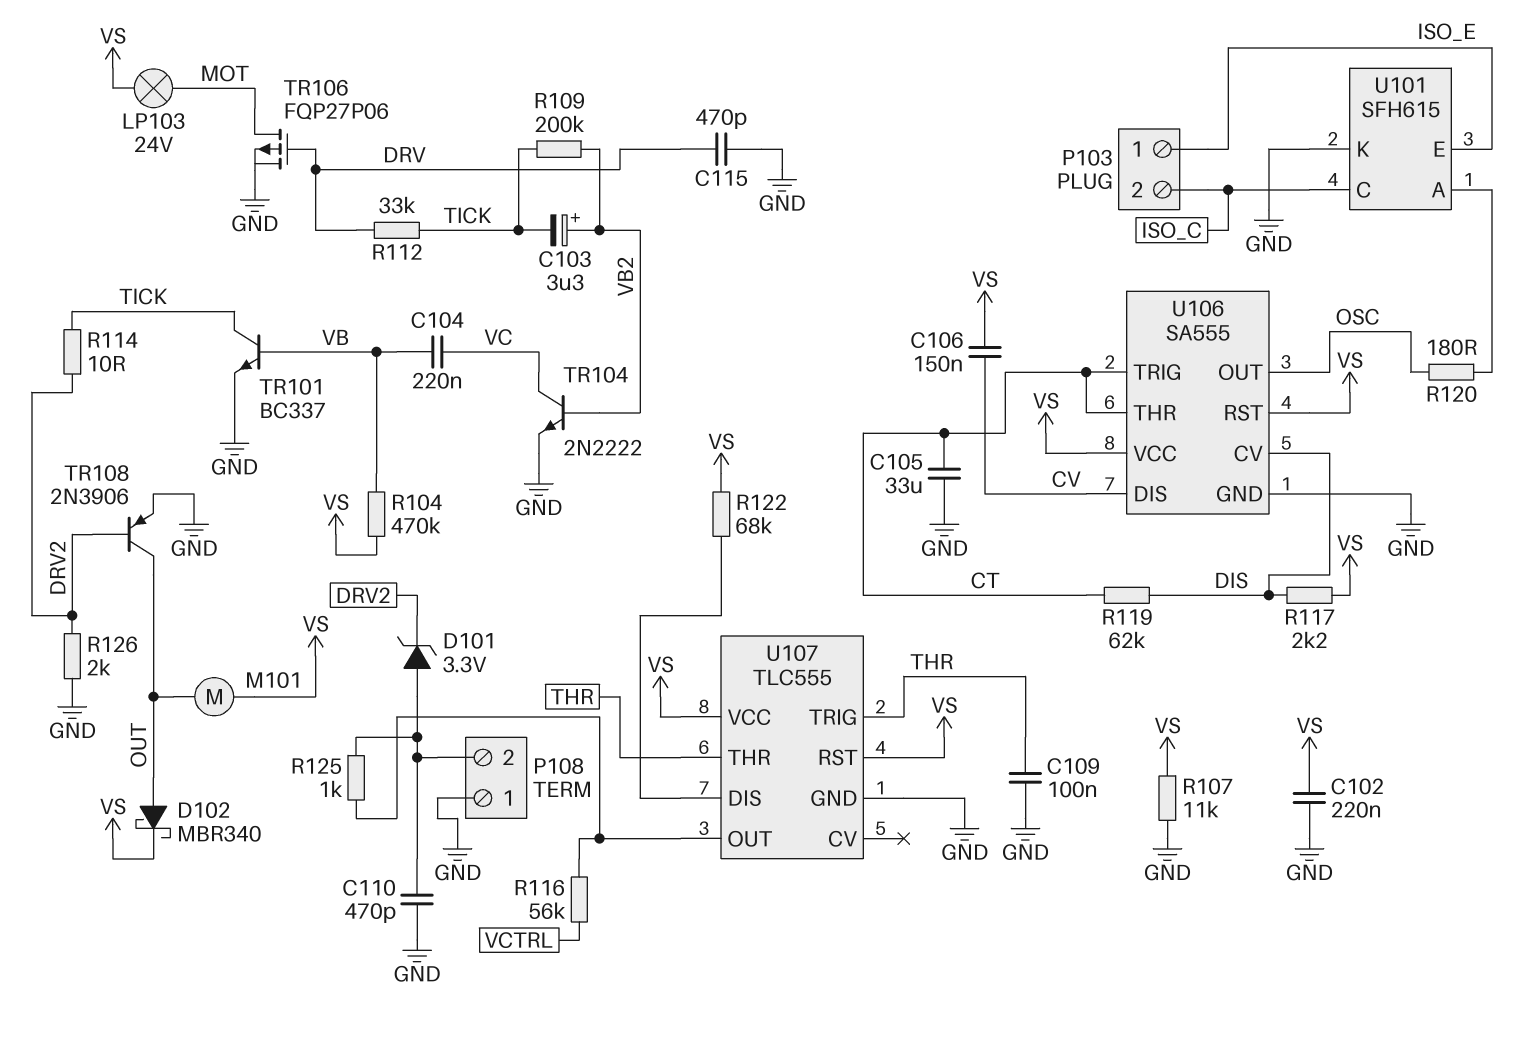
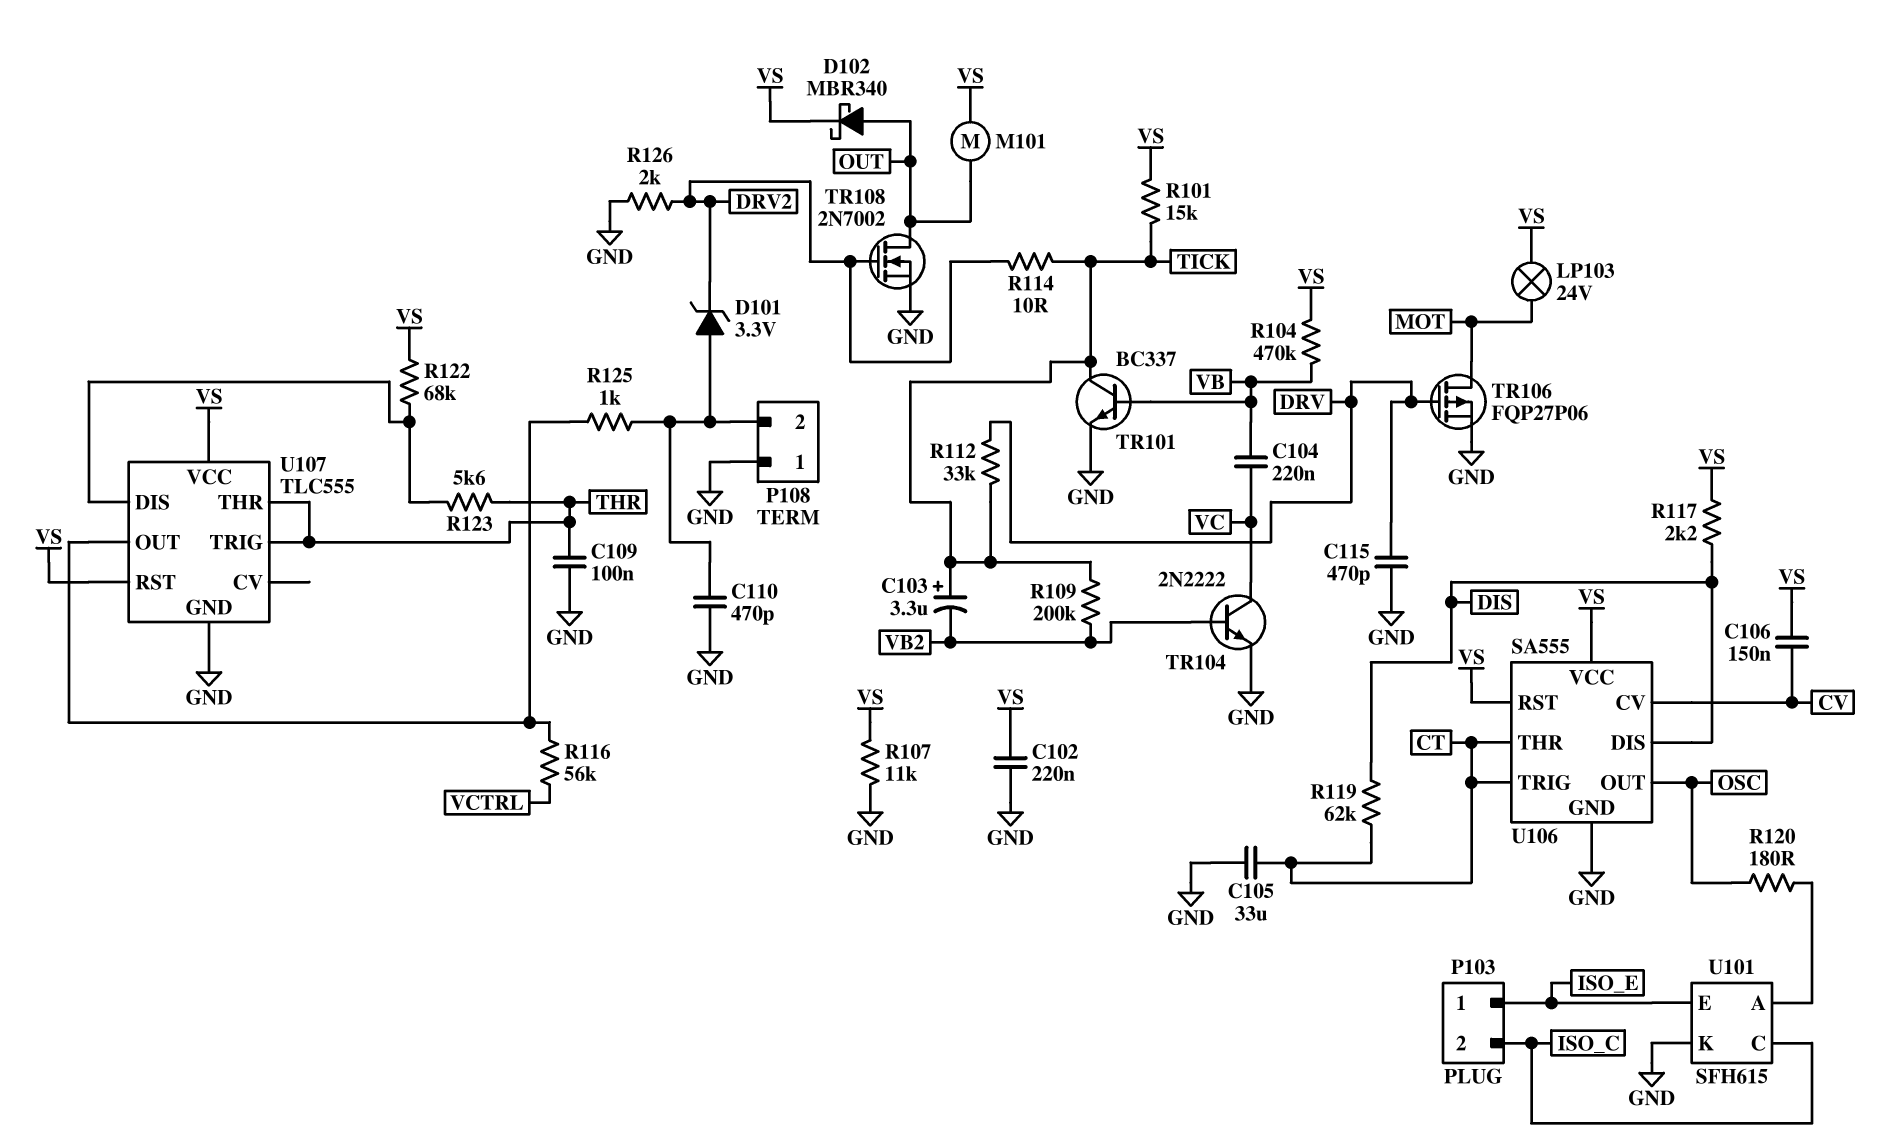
C103: 3.3uF (plus VB2, minus TICK) -> 3.3uF (plus TICK, minus VB2)
R101: none -> 15k (TICK, VS)
R123: none -> 5.6k (THR, U107/DIS)
TR108: PNP 2N3906 (B DRV2, C OUT, E GND) -> NMOS 2N7002 (G DRV2, D OUT, S GND)
U106 pin CV: DIS -> CV
U106 pin DIS: CV -> DIS

